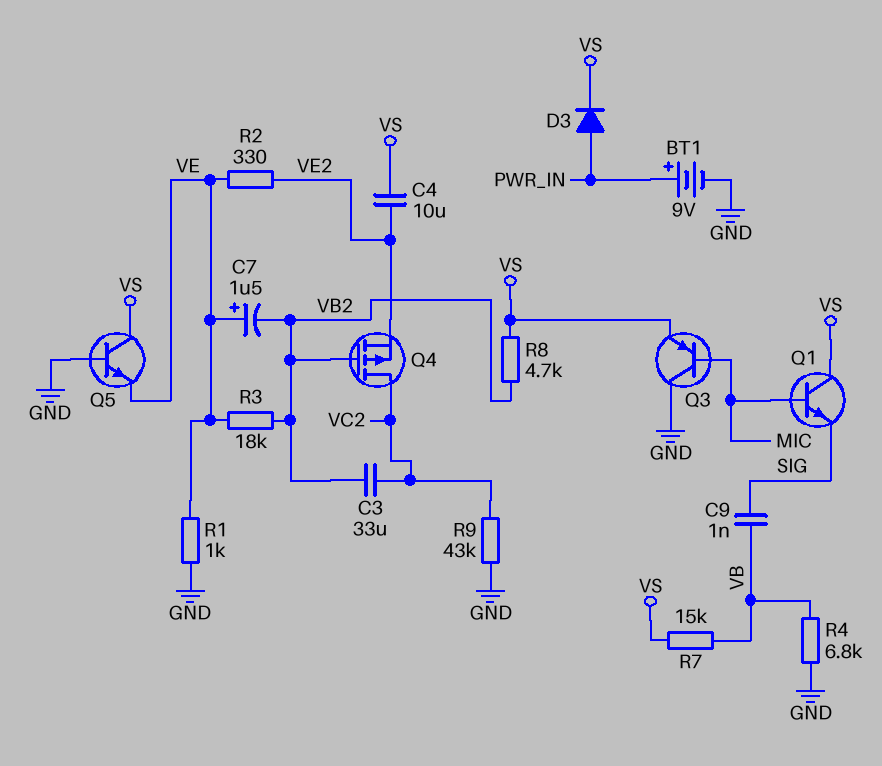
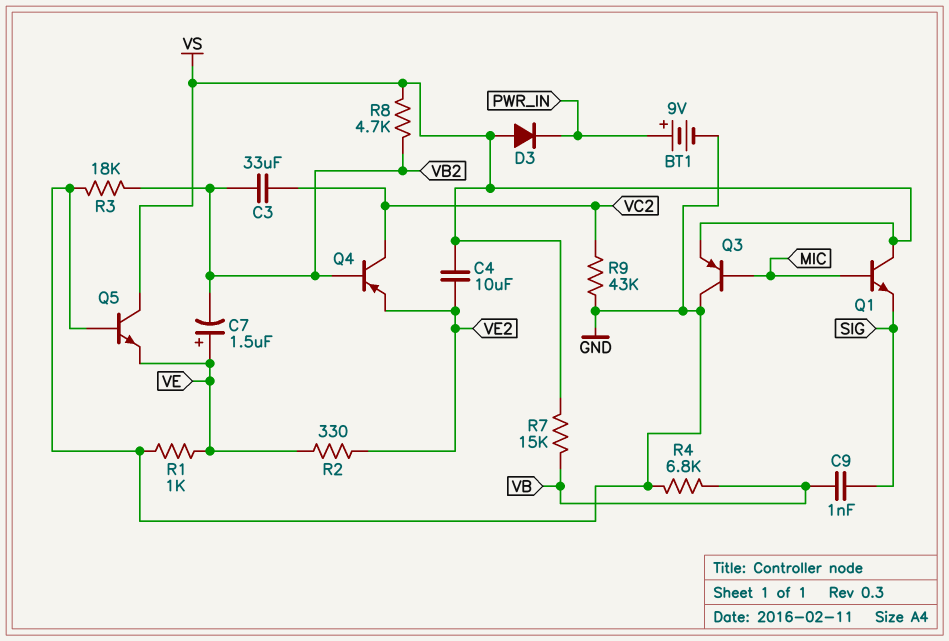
D3: diode (A PWR_IN, K VS) -> diode (A VS, K PWR_IN)
Q4: PMOS (G VB2, D VC2, S VE2) -> PNP (B VB2, C VC2, E VE2)
R3: 18k (VB2, VE) -> 18k (GND, VB2)

